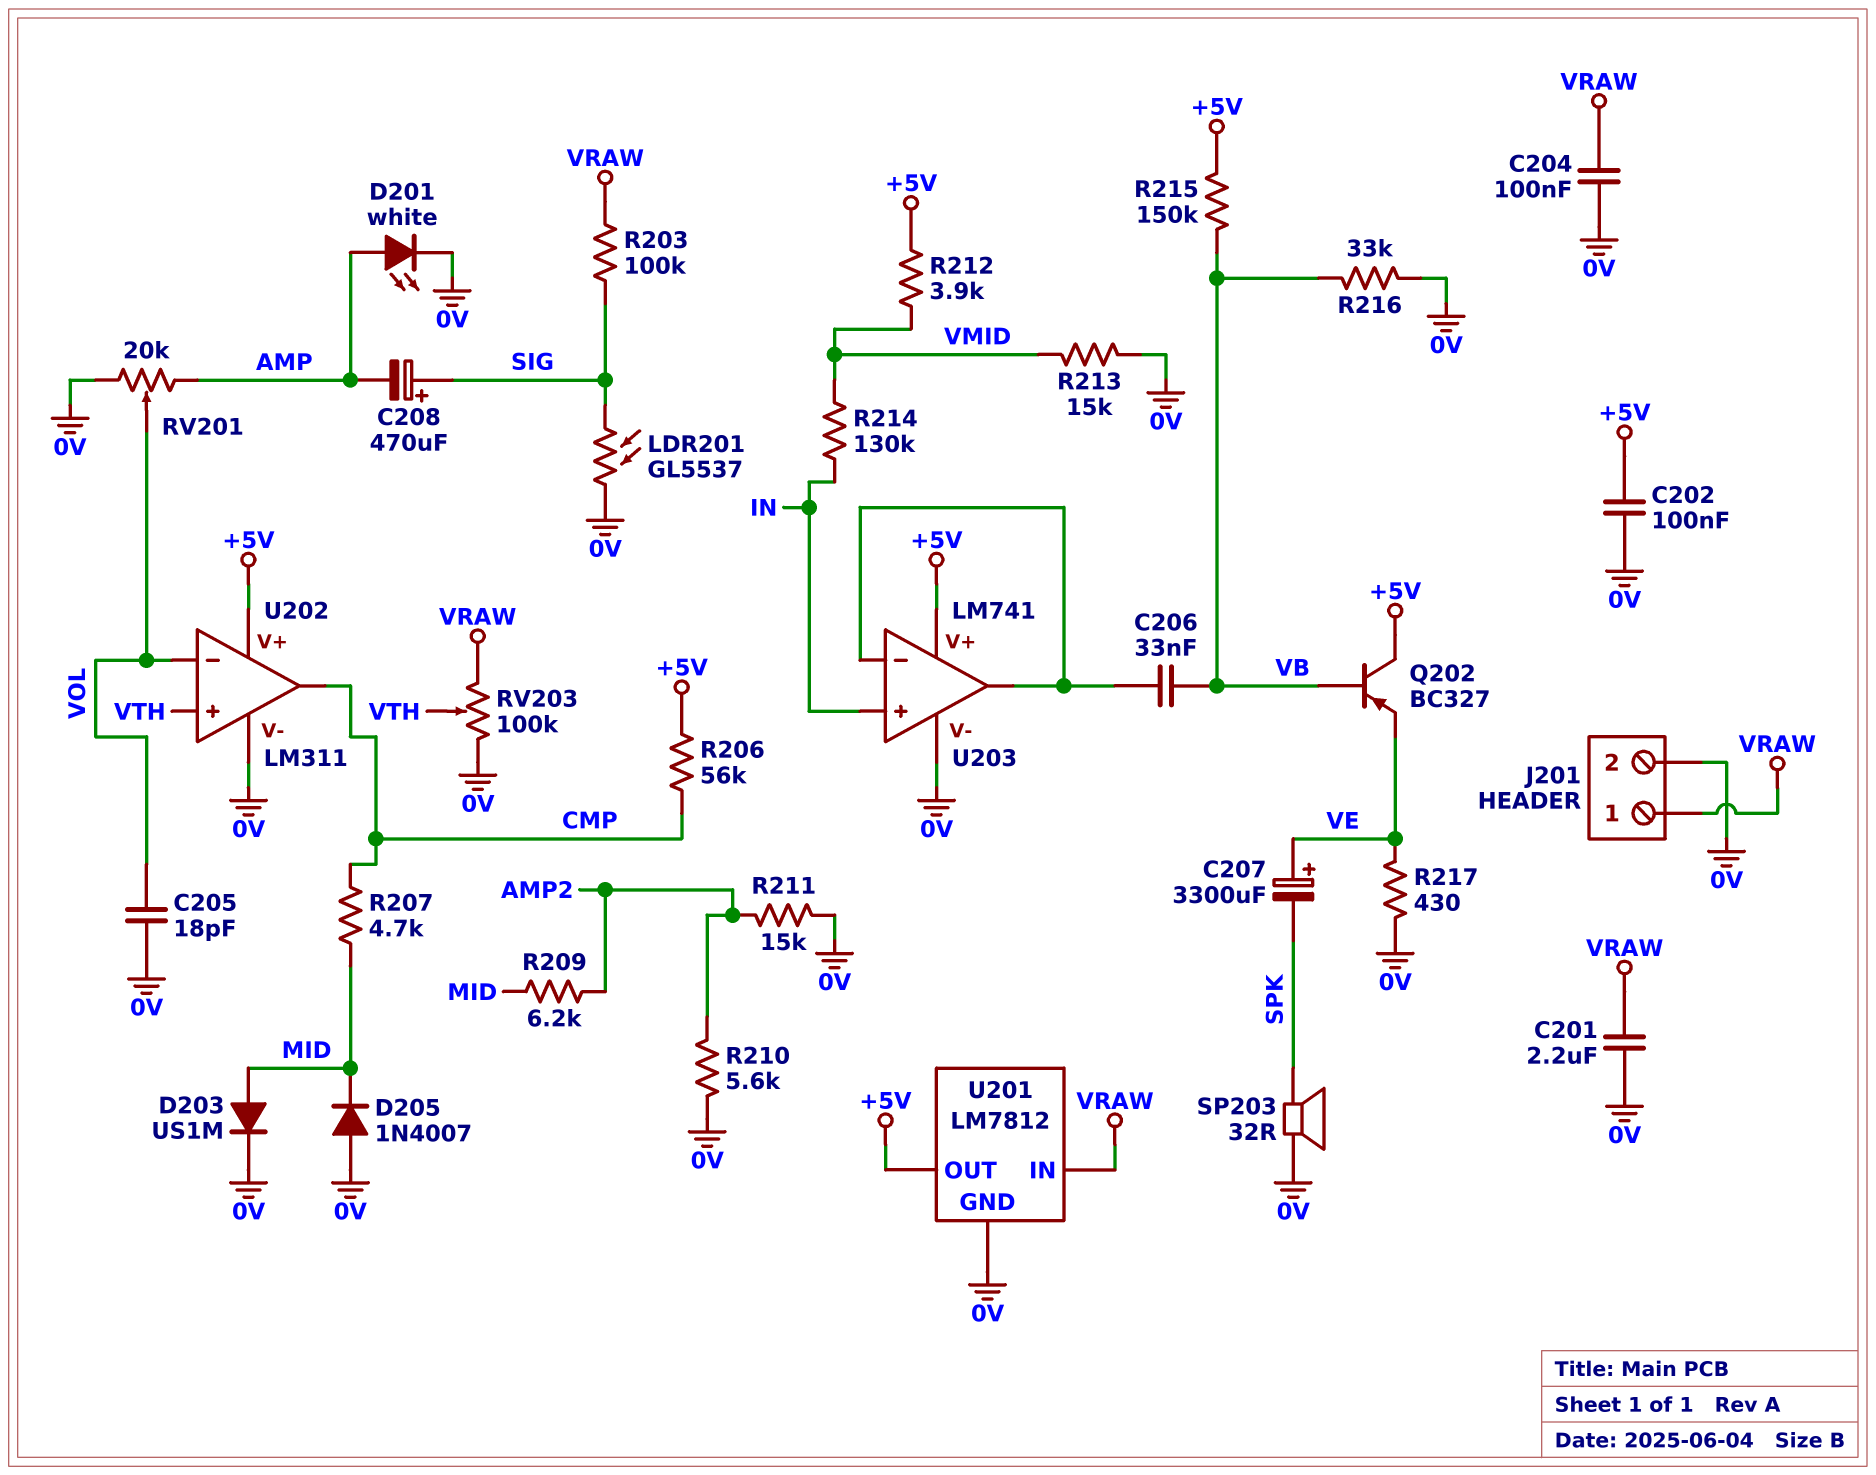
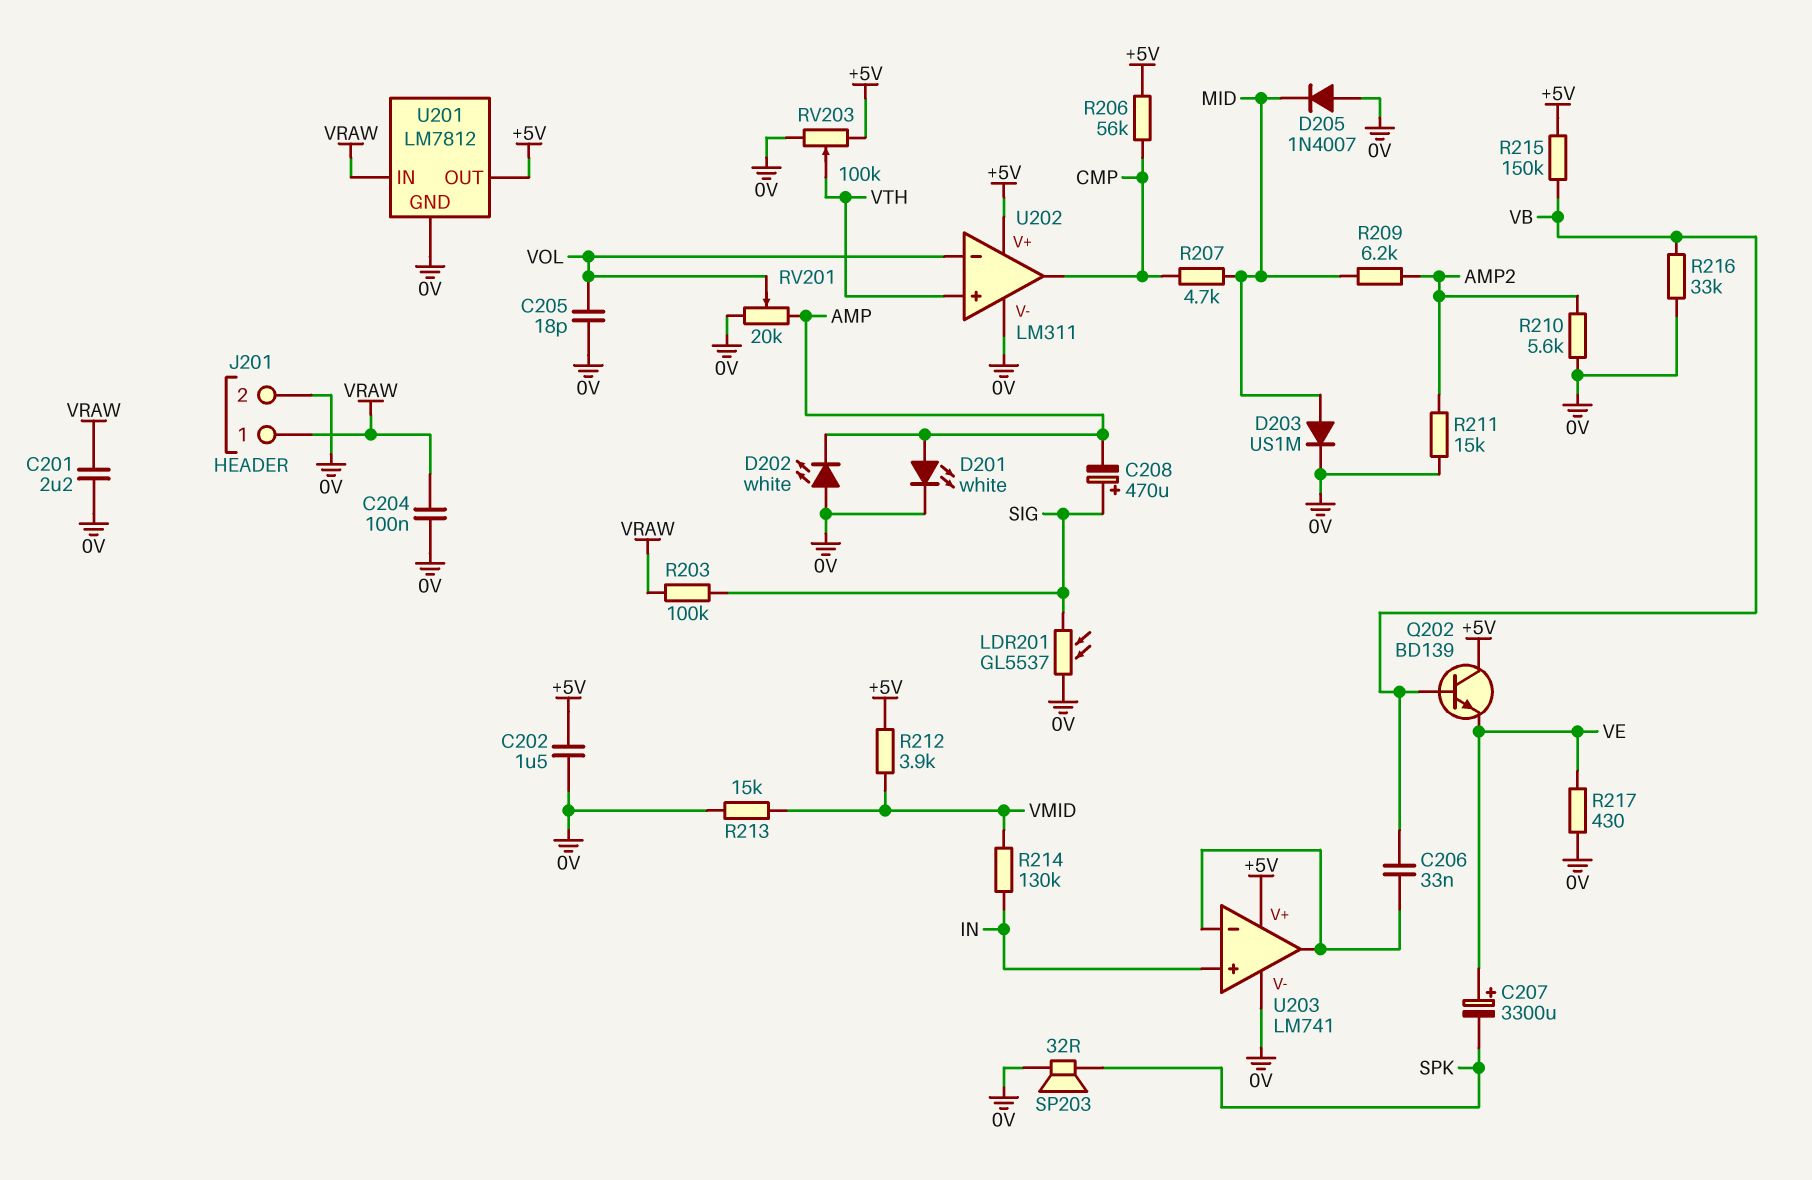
C202: 100nF (+5V, 0V) -> 1.5uF (+5V, 0V)
D202: none -> LED white (A 0V, K AMP)
Q202: PNP BC327 (B VB, C +5V, E VE) -> NPN BD139 (B VB, C +5V, E VE)
RV203: 100k (0V, VRAW, wiper VTH) -> 100k (+5V, 0V, wiper VTH)

